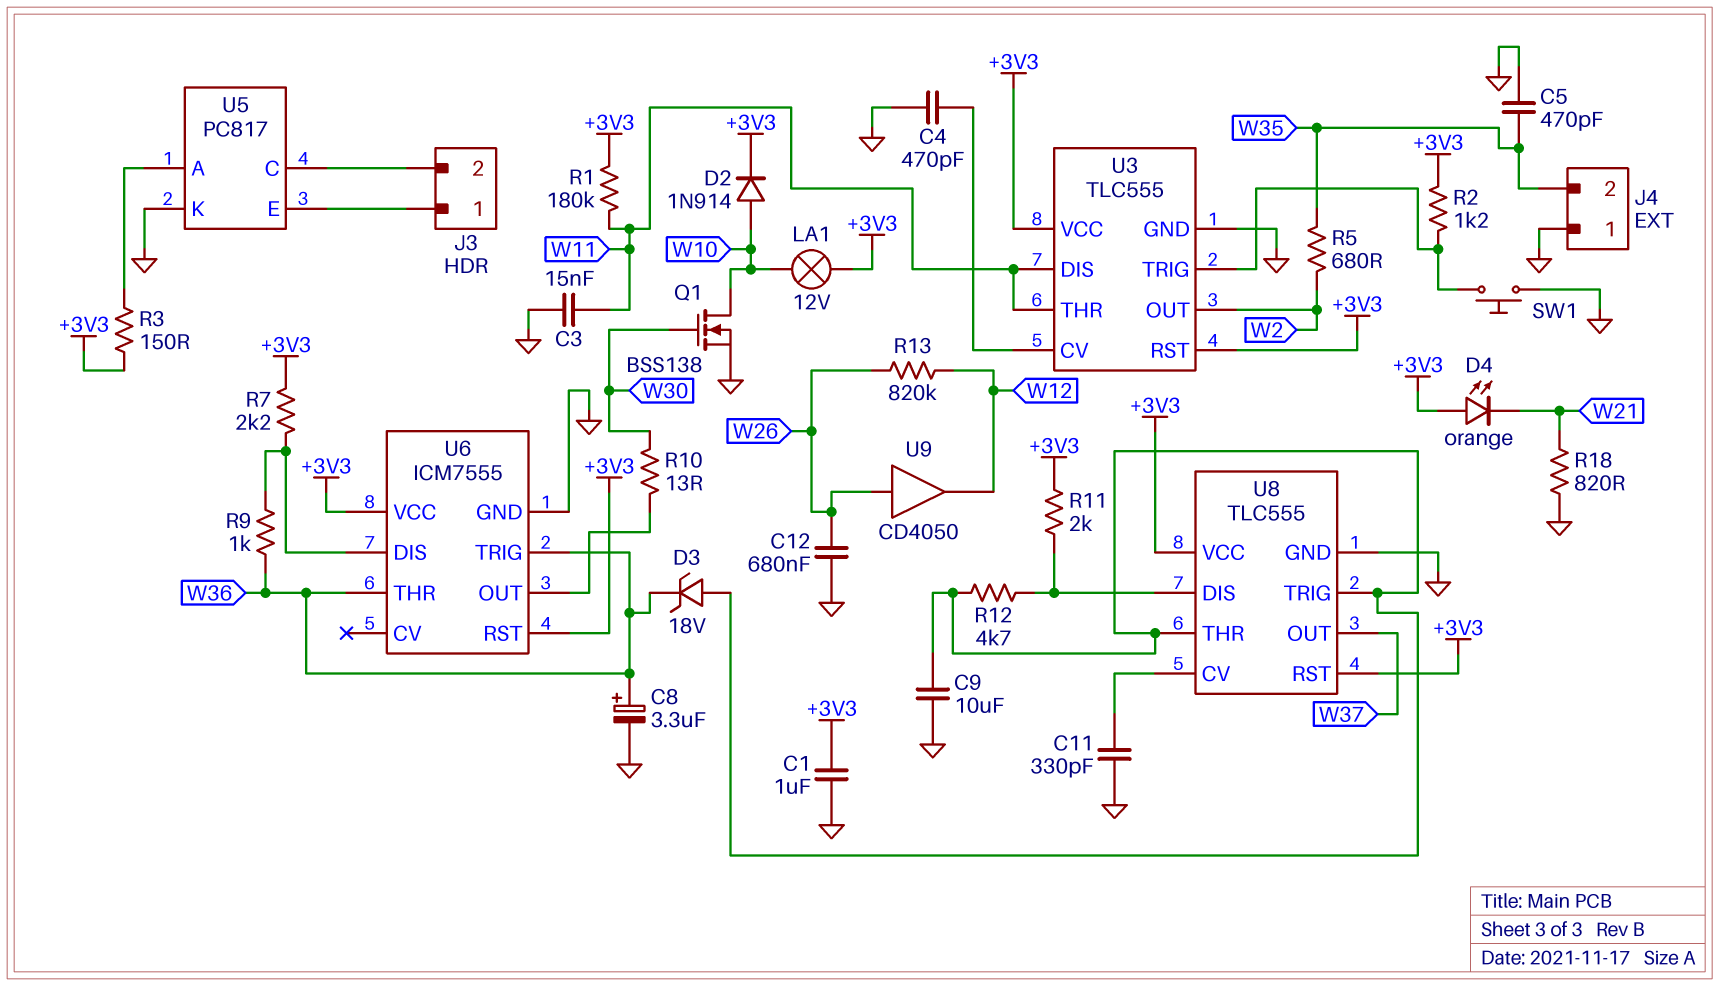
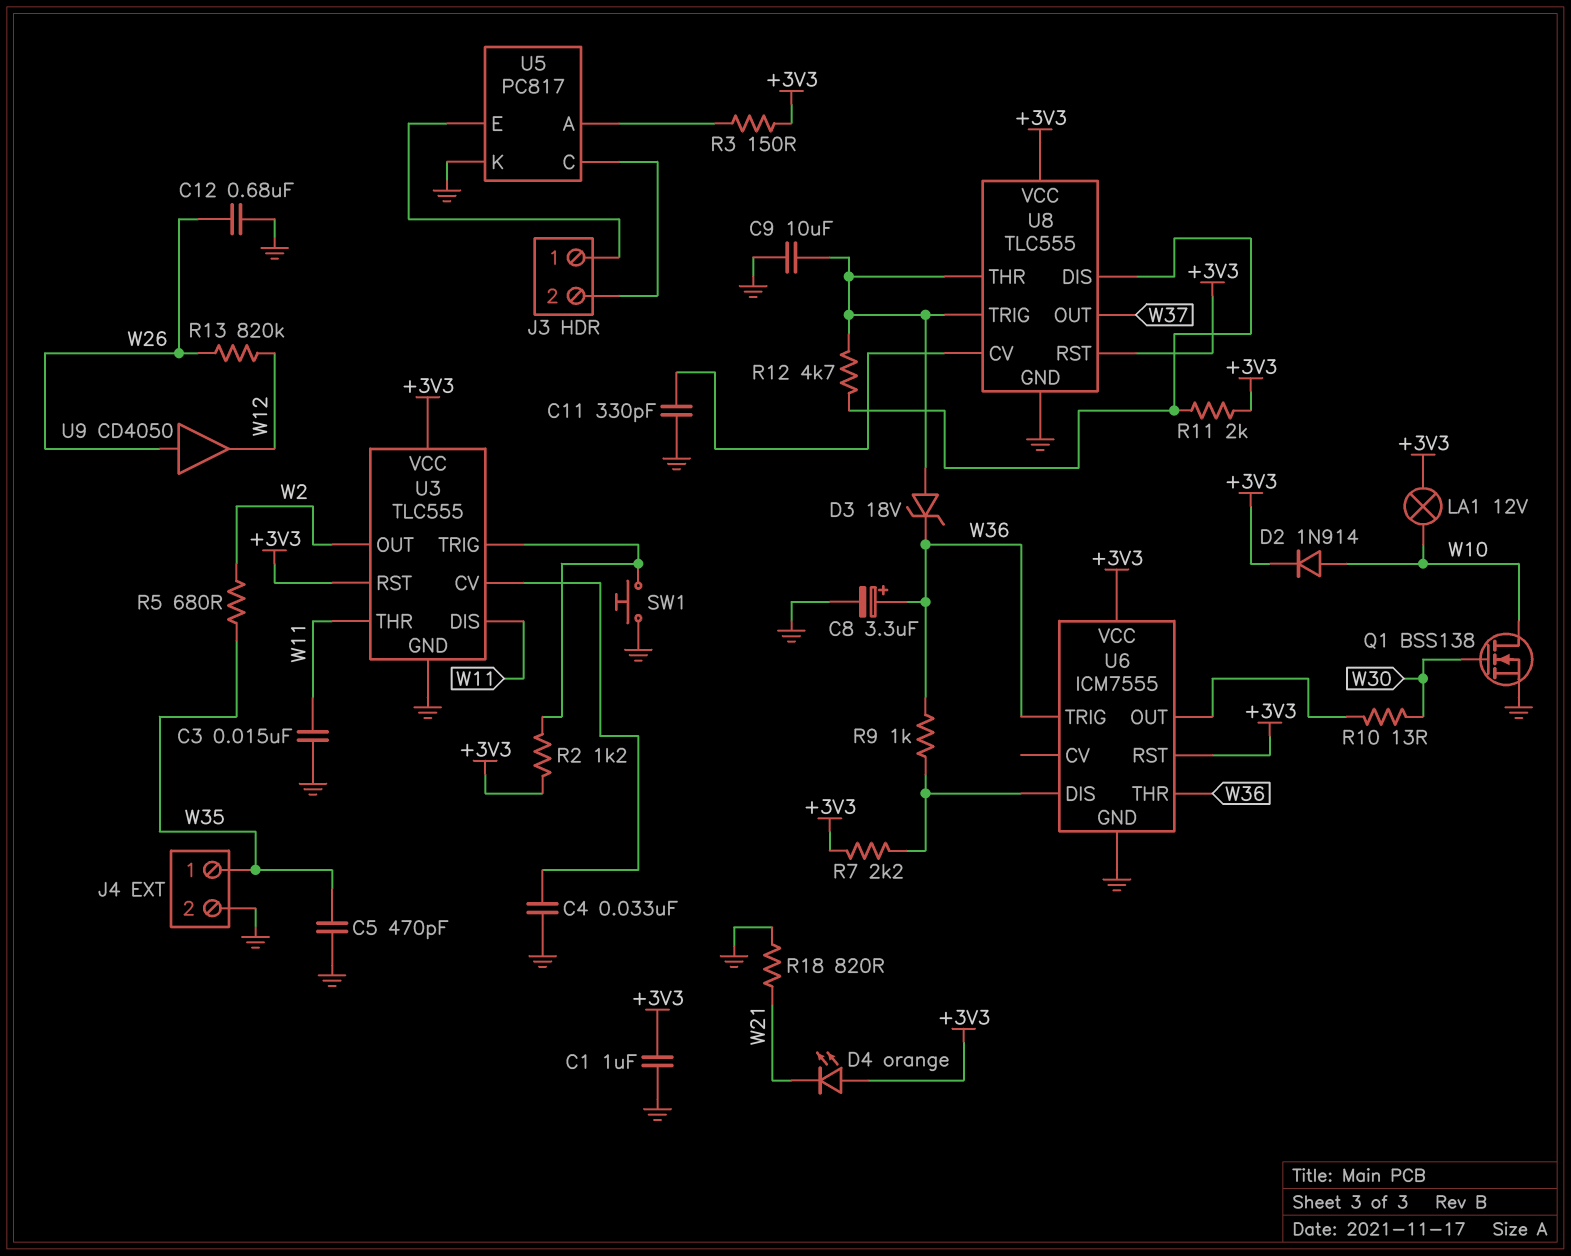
C4: 470pF (GND, U3/CV) -> 33nF (GND, U3/CV)
J4 pin 1: GND -> W35
J4 pin 2: W35 -> GND
R1: 180k (+3V3, W11) -> none

